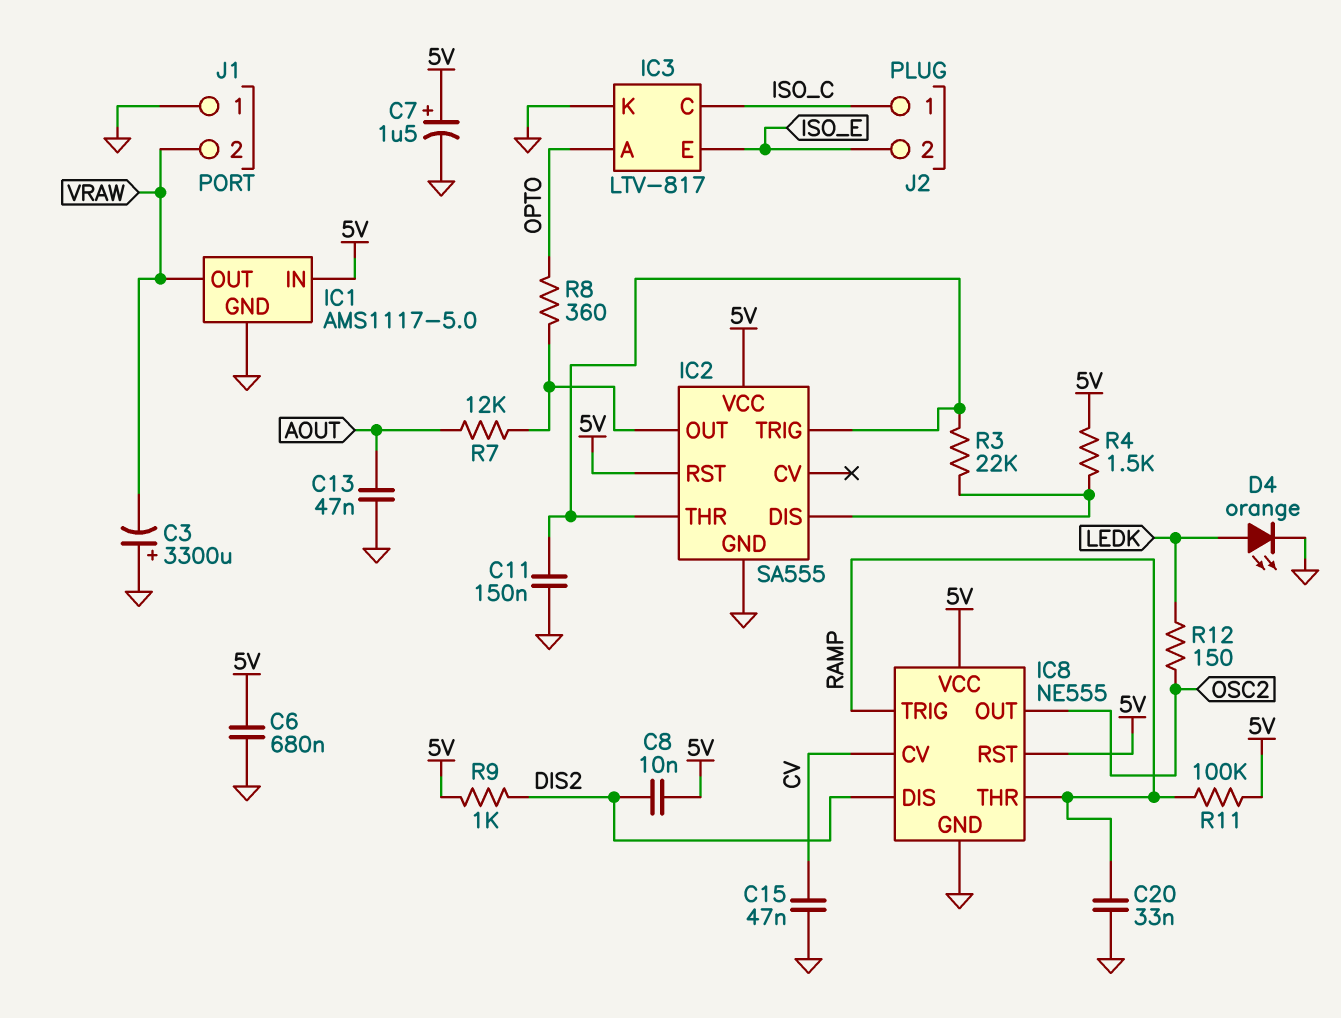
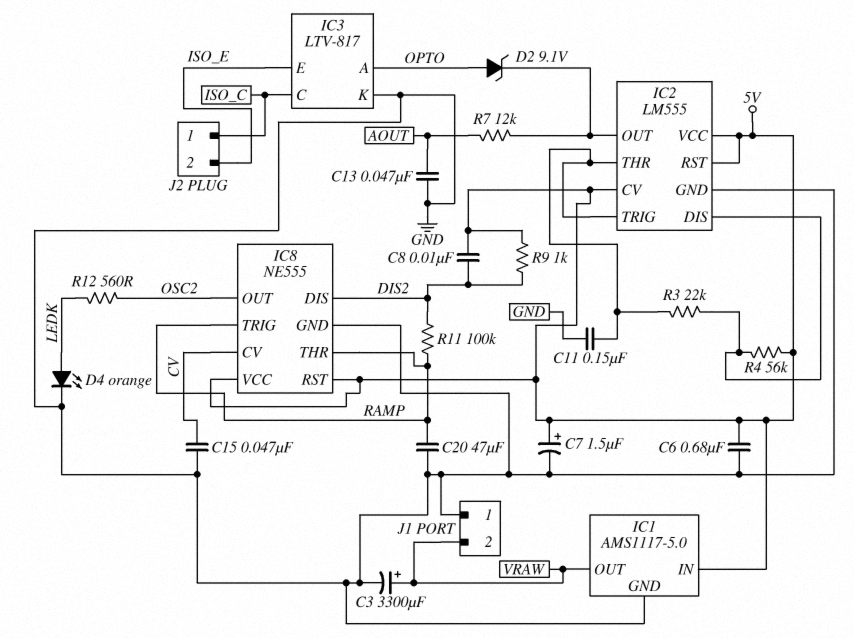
C3: 3300uF (plus GND, minus VRAW) -> 3300uF (plus VRAW, minus GND)
C20: 33nF (GND, RAMP) -> 47uF (GND, RAMP)
D2: none -> zener 9.1V (A OPTO, K IC2/OUT)
IC2: SA555 -> LM555
IC2 pin CV: none -> 5V
R4: 1.5k (5V, IC2/DIS) -> 56k (5V, IC2/DIS)
R8: 360 (IC2/OUT, OPTO) -> none
R11: 100k (5V, RAMP) -> 100k (DIS2, RAMP)
R12: 150 (LEDK, OSC2) -> 560 (LEDK, OSC2)

